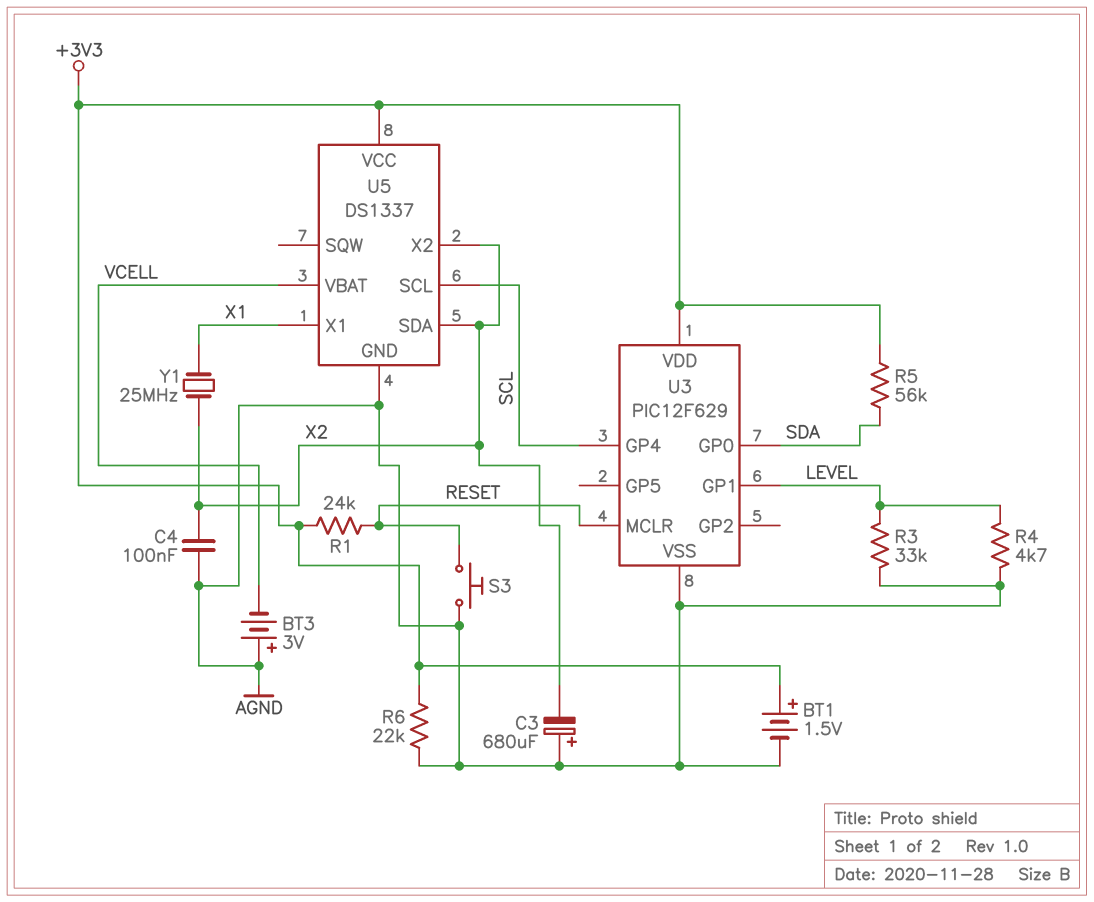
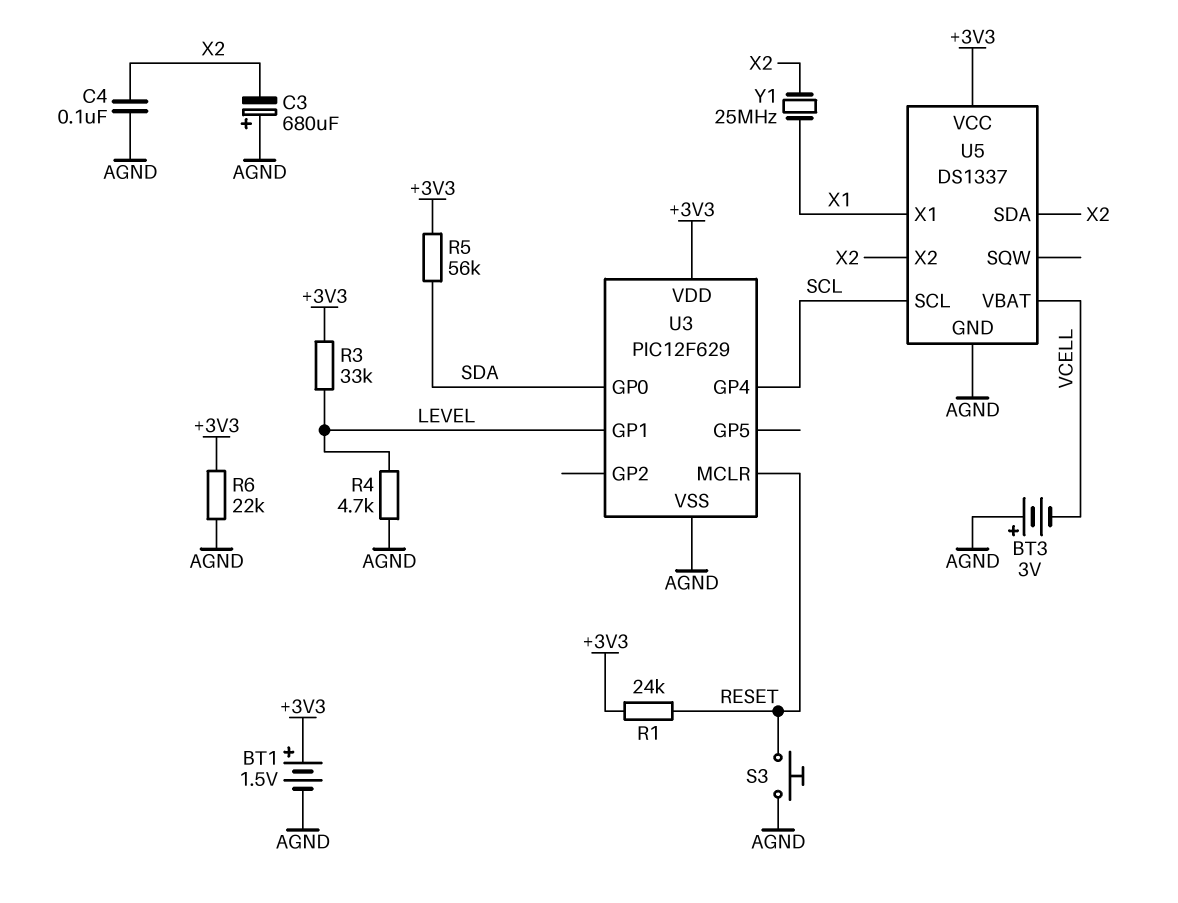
R3: 33k (AGND, LEVEL) -> 33k (+3V3, LEVEL)

